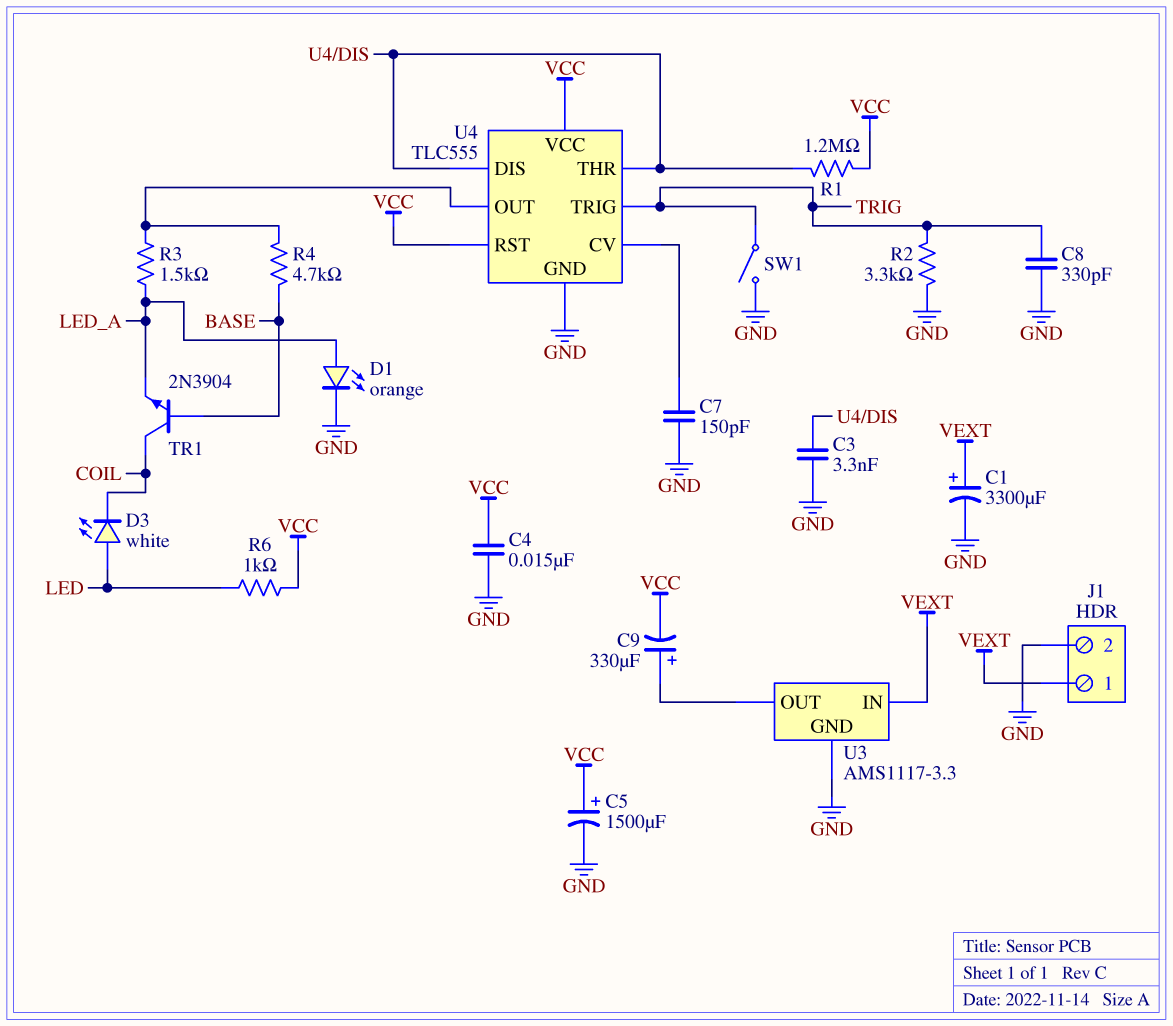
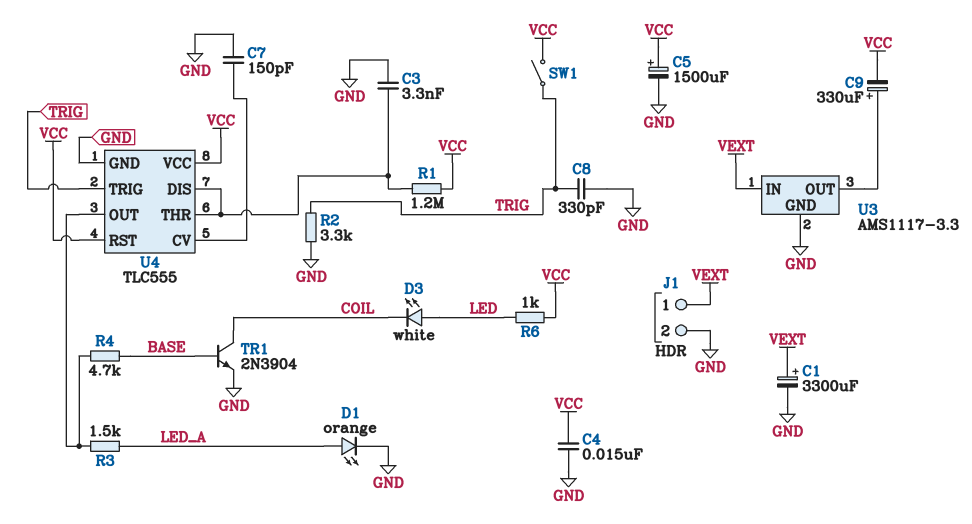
SW1: switch (GND, TRIG) -> switch (TRIG, VCC)
TR1: NPN 2N3904 (B BASE, C COIL, E LED_A) -> NPN 2N3904 (B BASE, C COIL, E GND)

